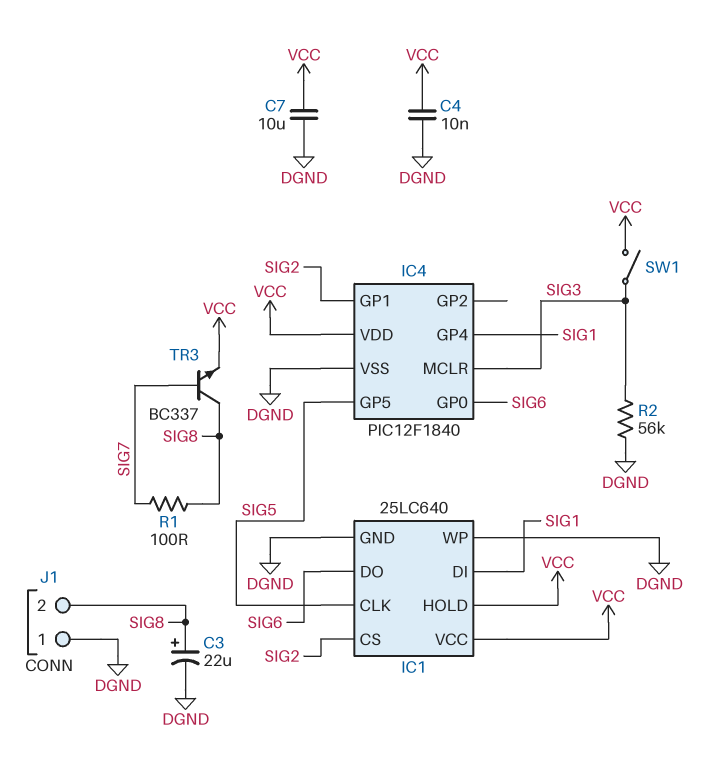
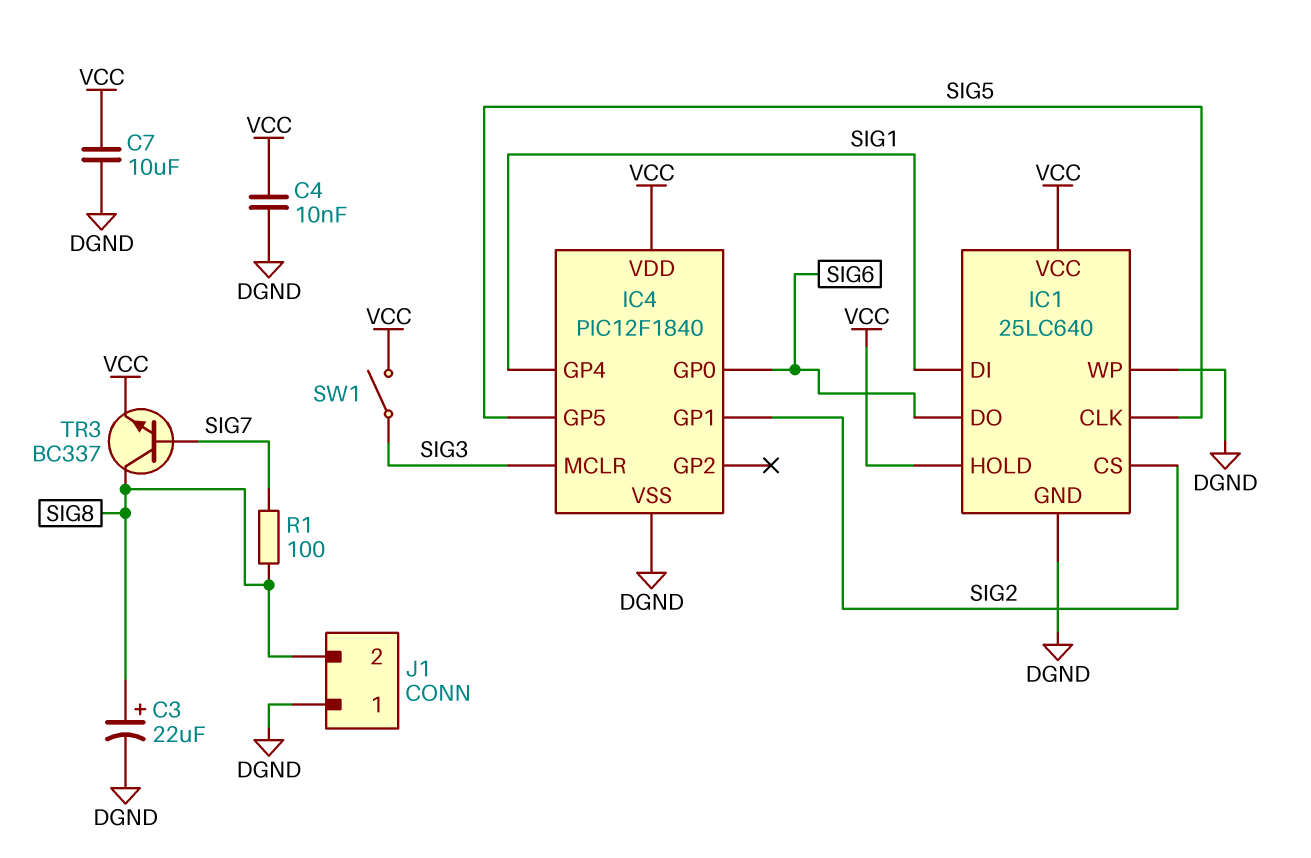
R2: 56k (DGND, SIG3) -> none

